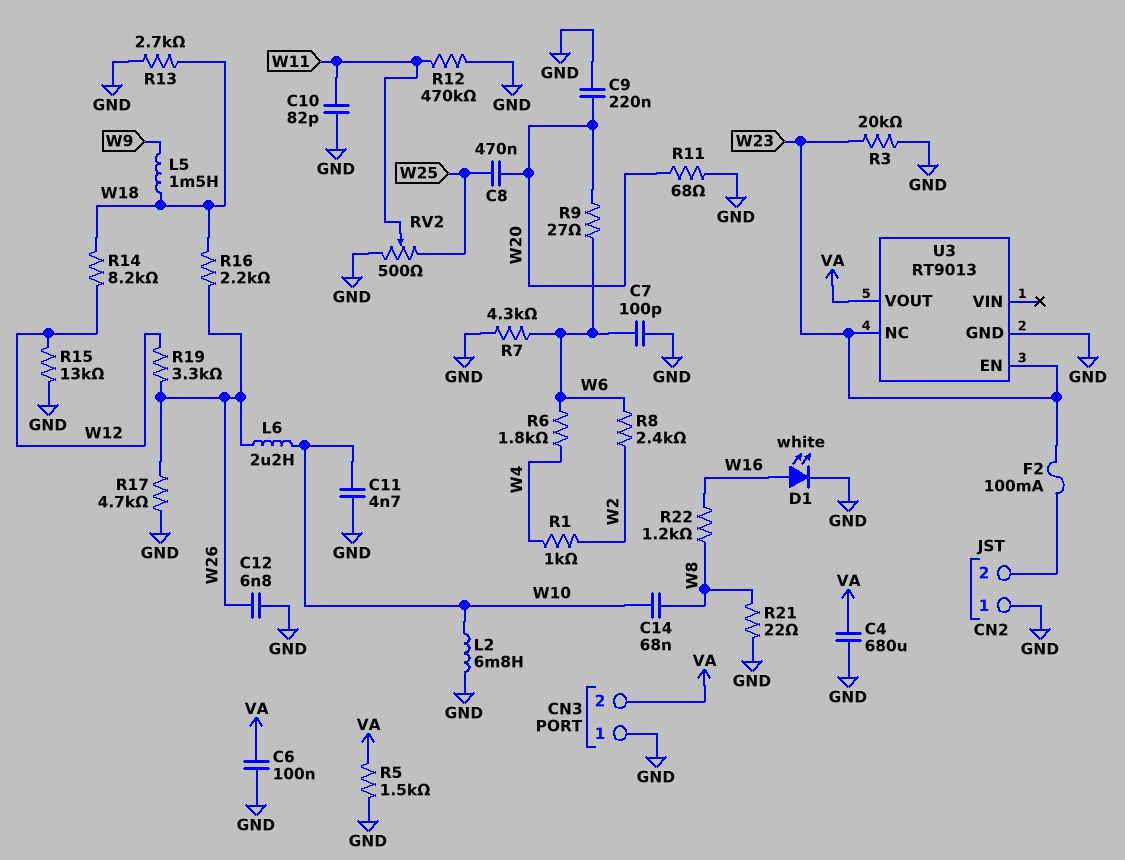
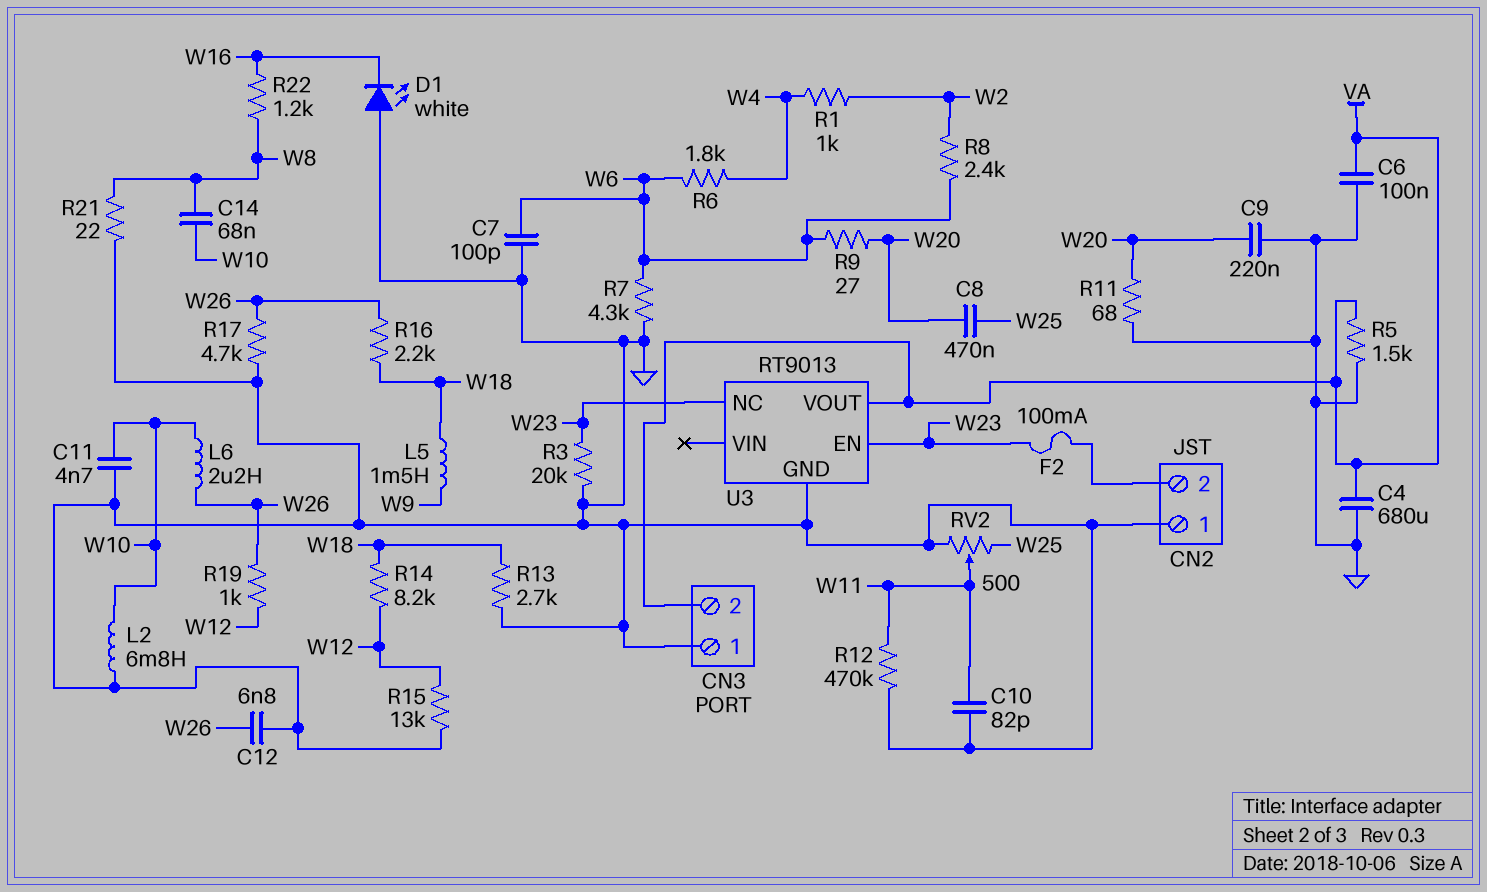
D1: LED white (A W16, K GND) -> LED white (A GND, K W16)
R19: 3.3k (W12, W26) -> 1k (W12, W26)

